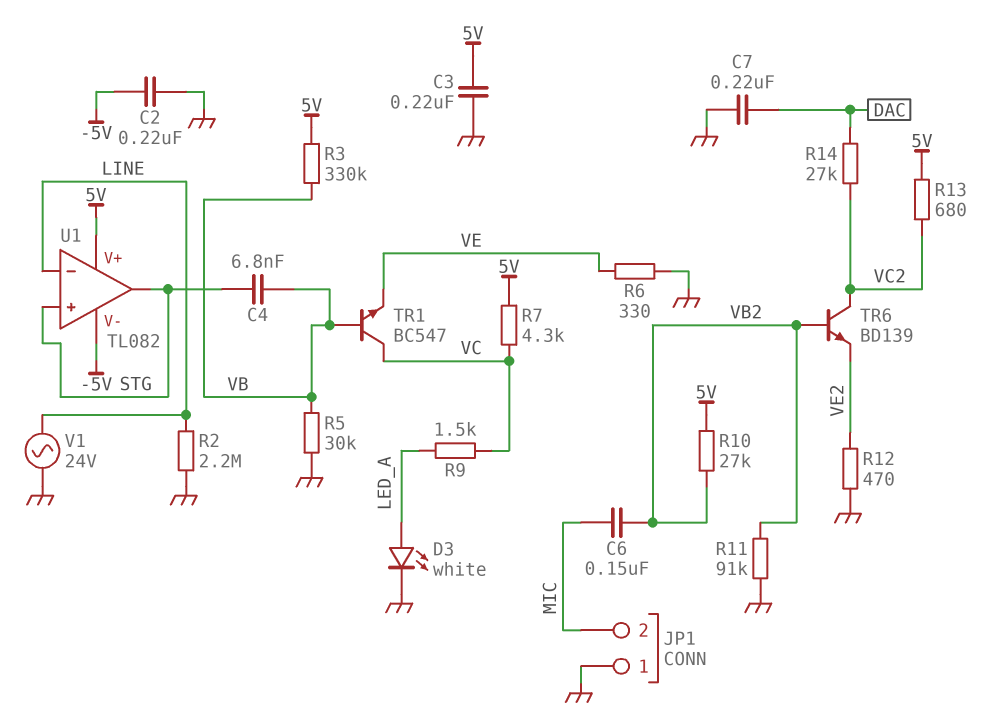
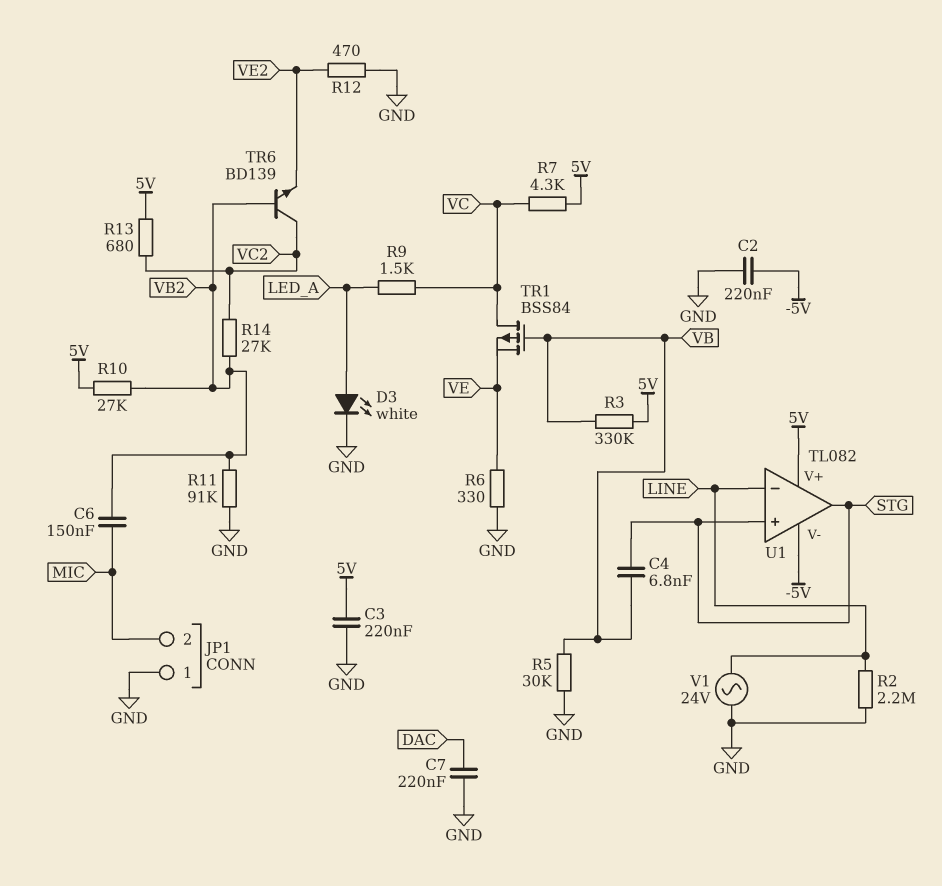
R14: 27k (DAC, VC2) -> 27k (VB2, VC2)
TR1: NPN BC547 (B VB, C VC, E VE) -> PMOS BSS84 (G VB, D VC, S VE)

